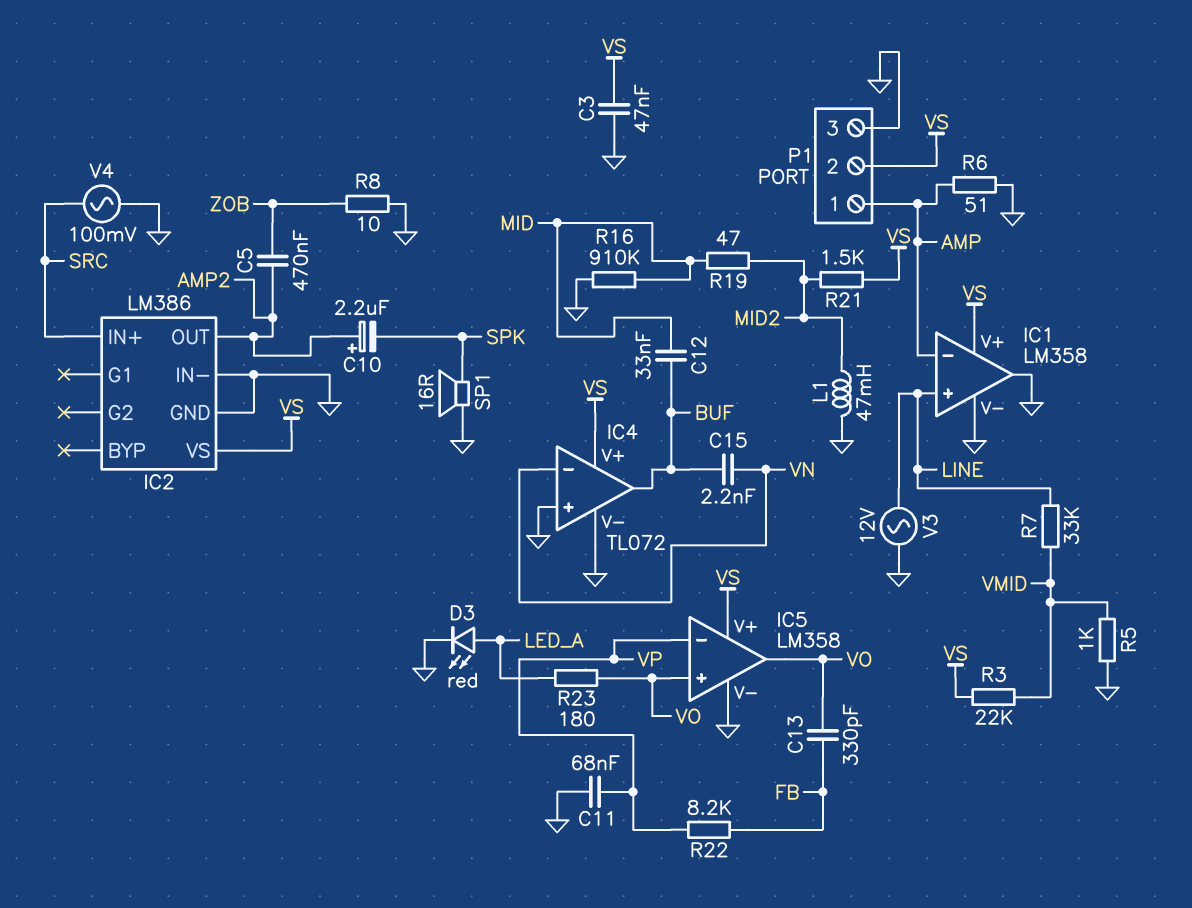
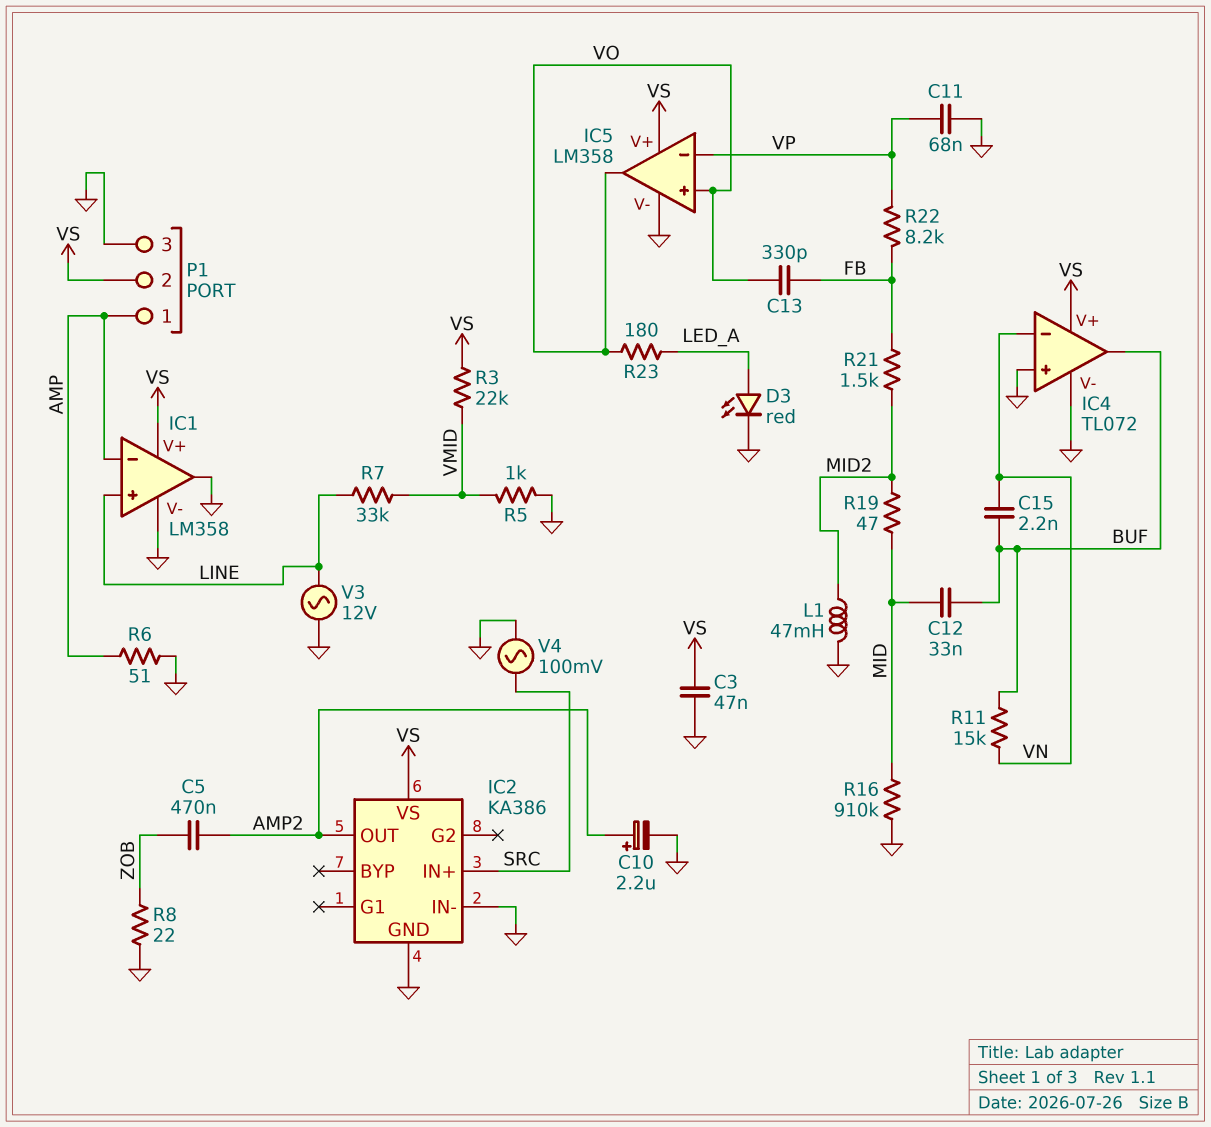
C10: 2.2uF (plus AMP2, minus SPK) -> 2.2uF (plus AMP2, minus GND)
IC2: LM386 -> KA386
R8: 10 (GND, ZOB) -> 22 (GND, ZOB)
R11: none -> 15k (BUF, VN)
R21: 1.5k (MID2, VS) -> 1.5k (FB, MID2)
SP1: speaker 16R (GND, SPK) -> none

